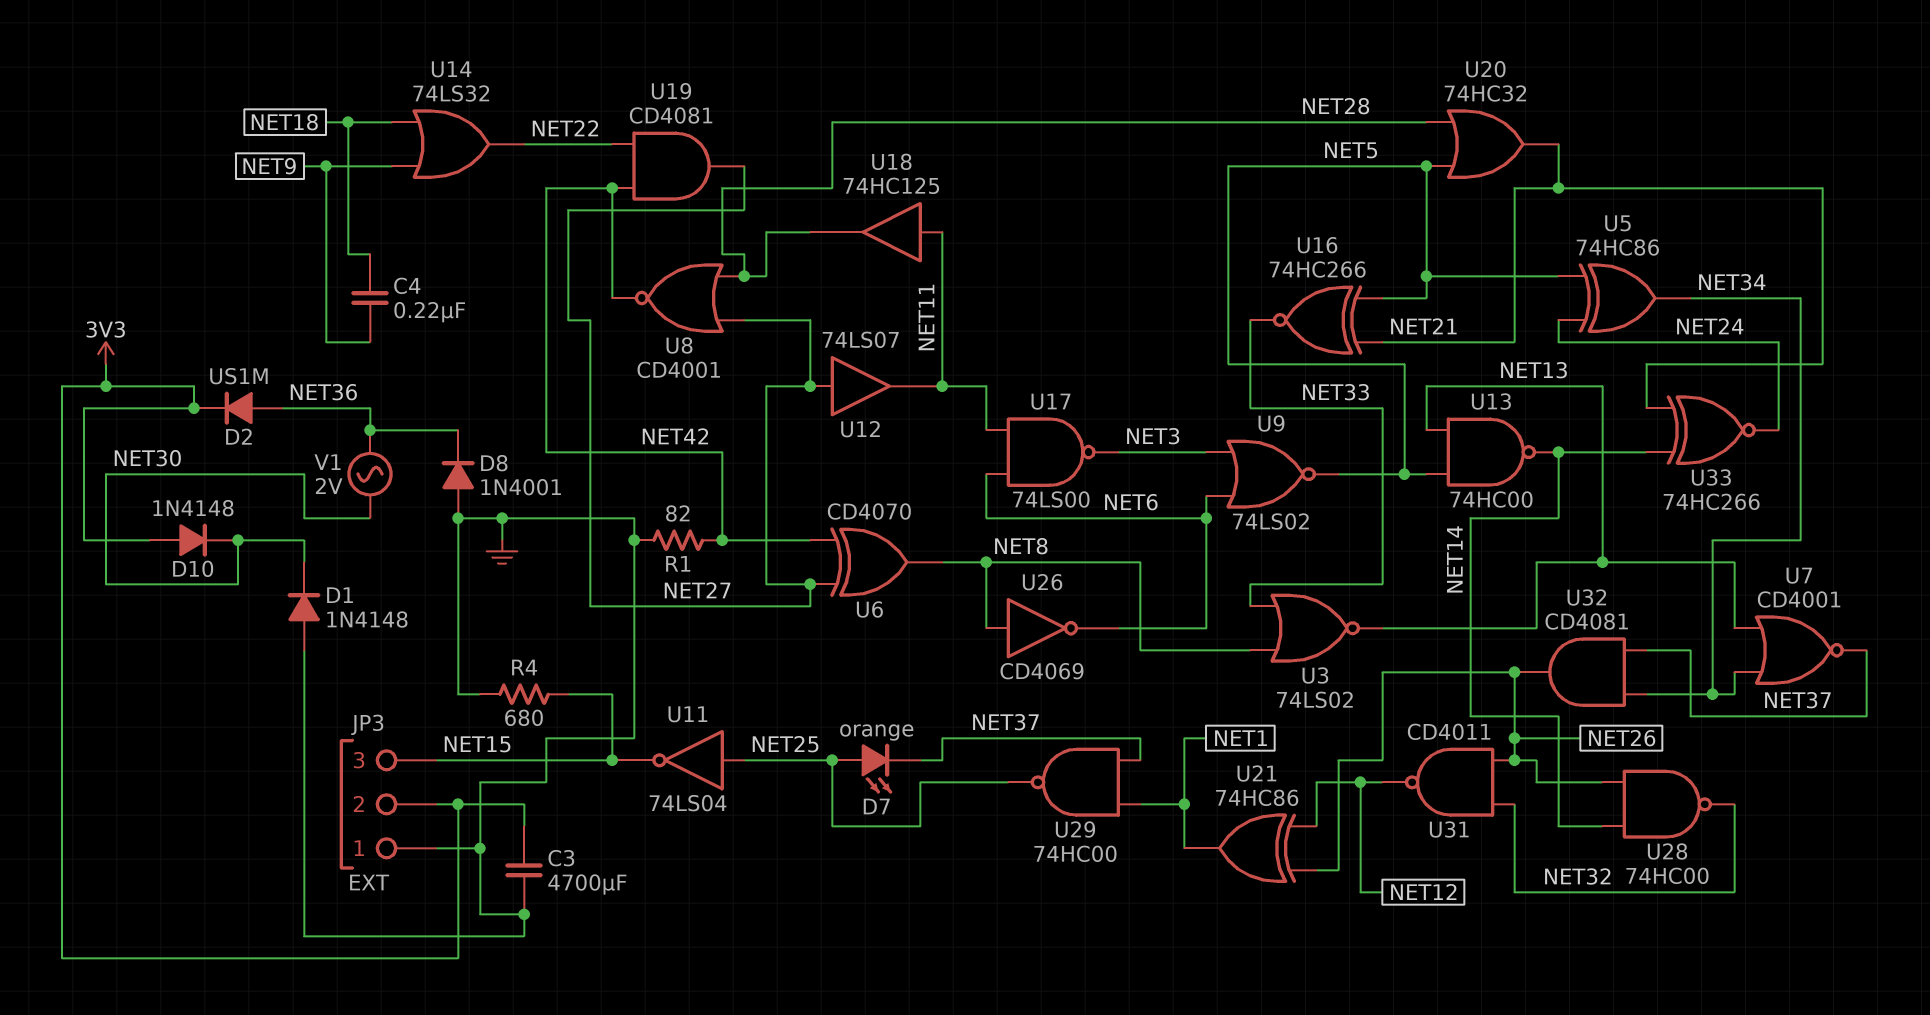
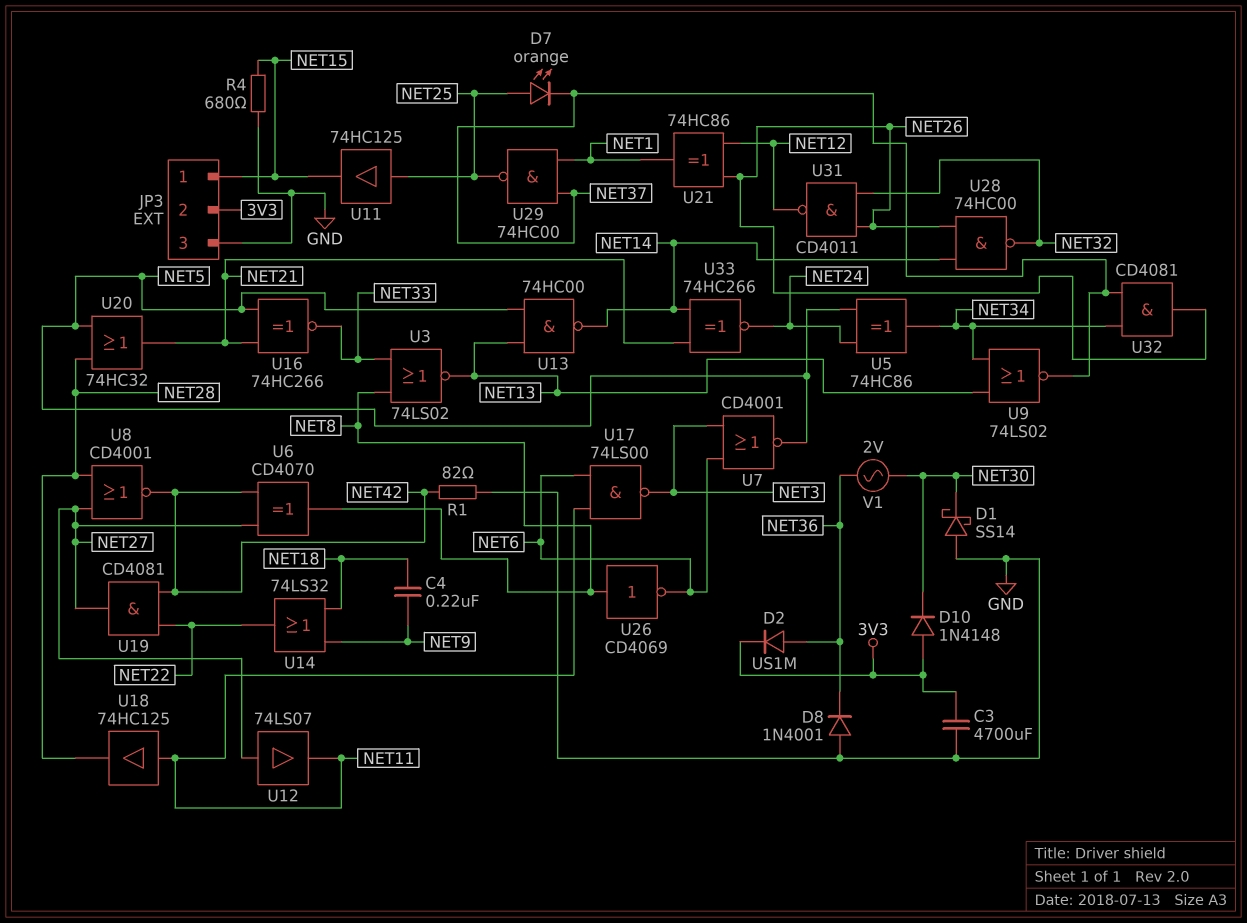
D1: diode 1N4148 (A GND, K NET30) -> schottky SS14 (A GND, K NET30)
JP3 pin 1: GND -> NET15
JP3 pin 3: NET15 -> GND
U7: NOR CD4001 (in NET13, in NET34, out NET37) -> NOR CD4001 (in NET3, in NET6, out NET5)
U9: NOR 74LS02 (in NET3, in NET6, out NET5) -> NOR 74LS02 (in NET13, in NET34, out NET37)
U11: NOT 74LS04 (in NET25, out NET15) -> buffer 74HC125 (in NET25, out NET15)

